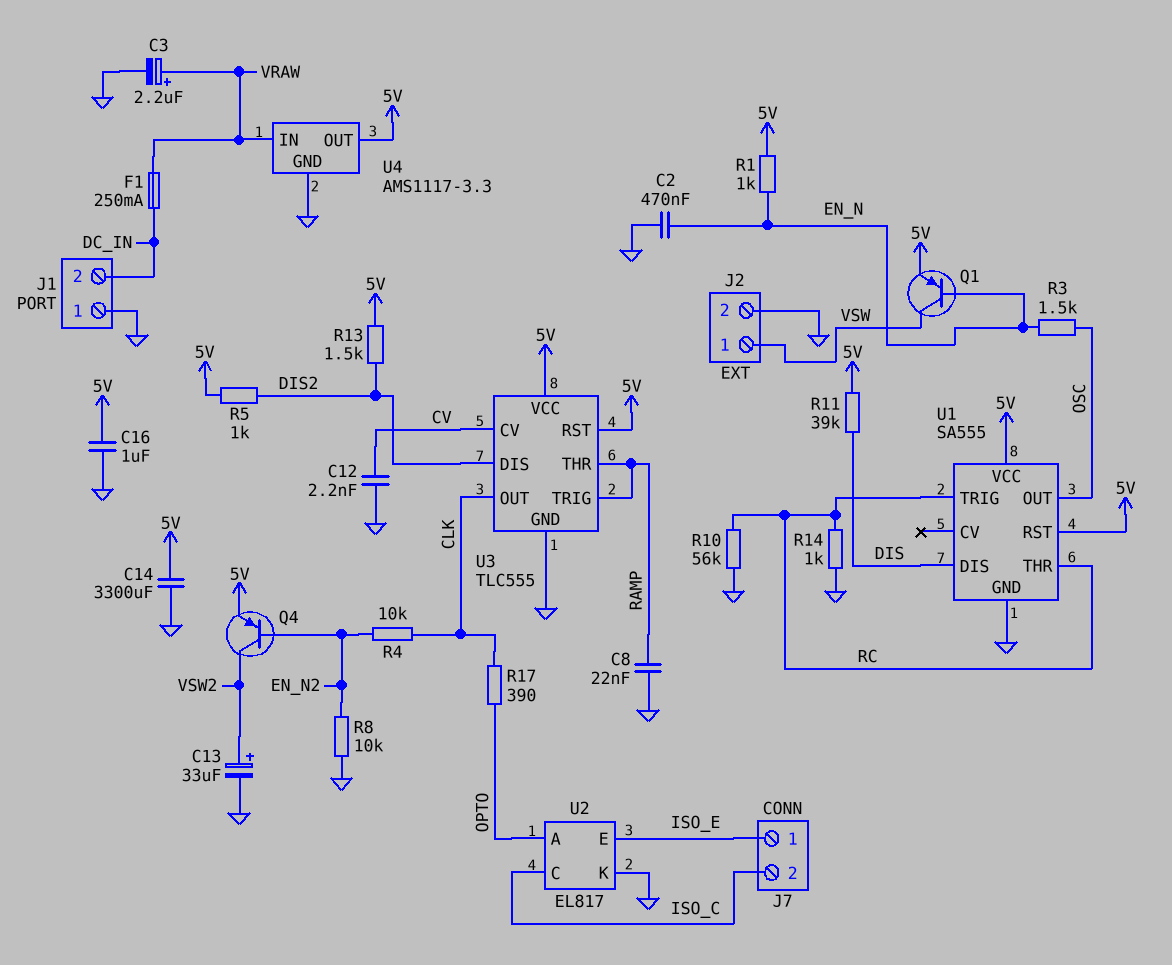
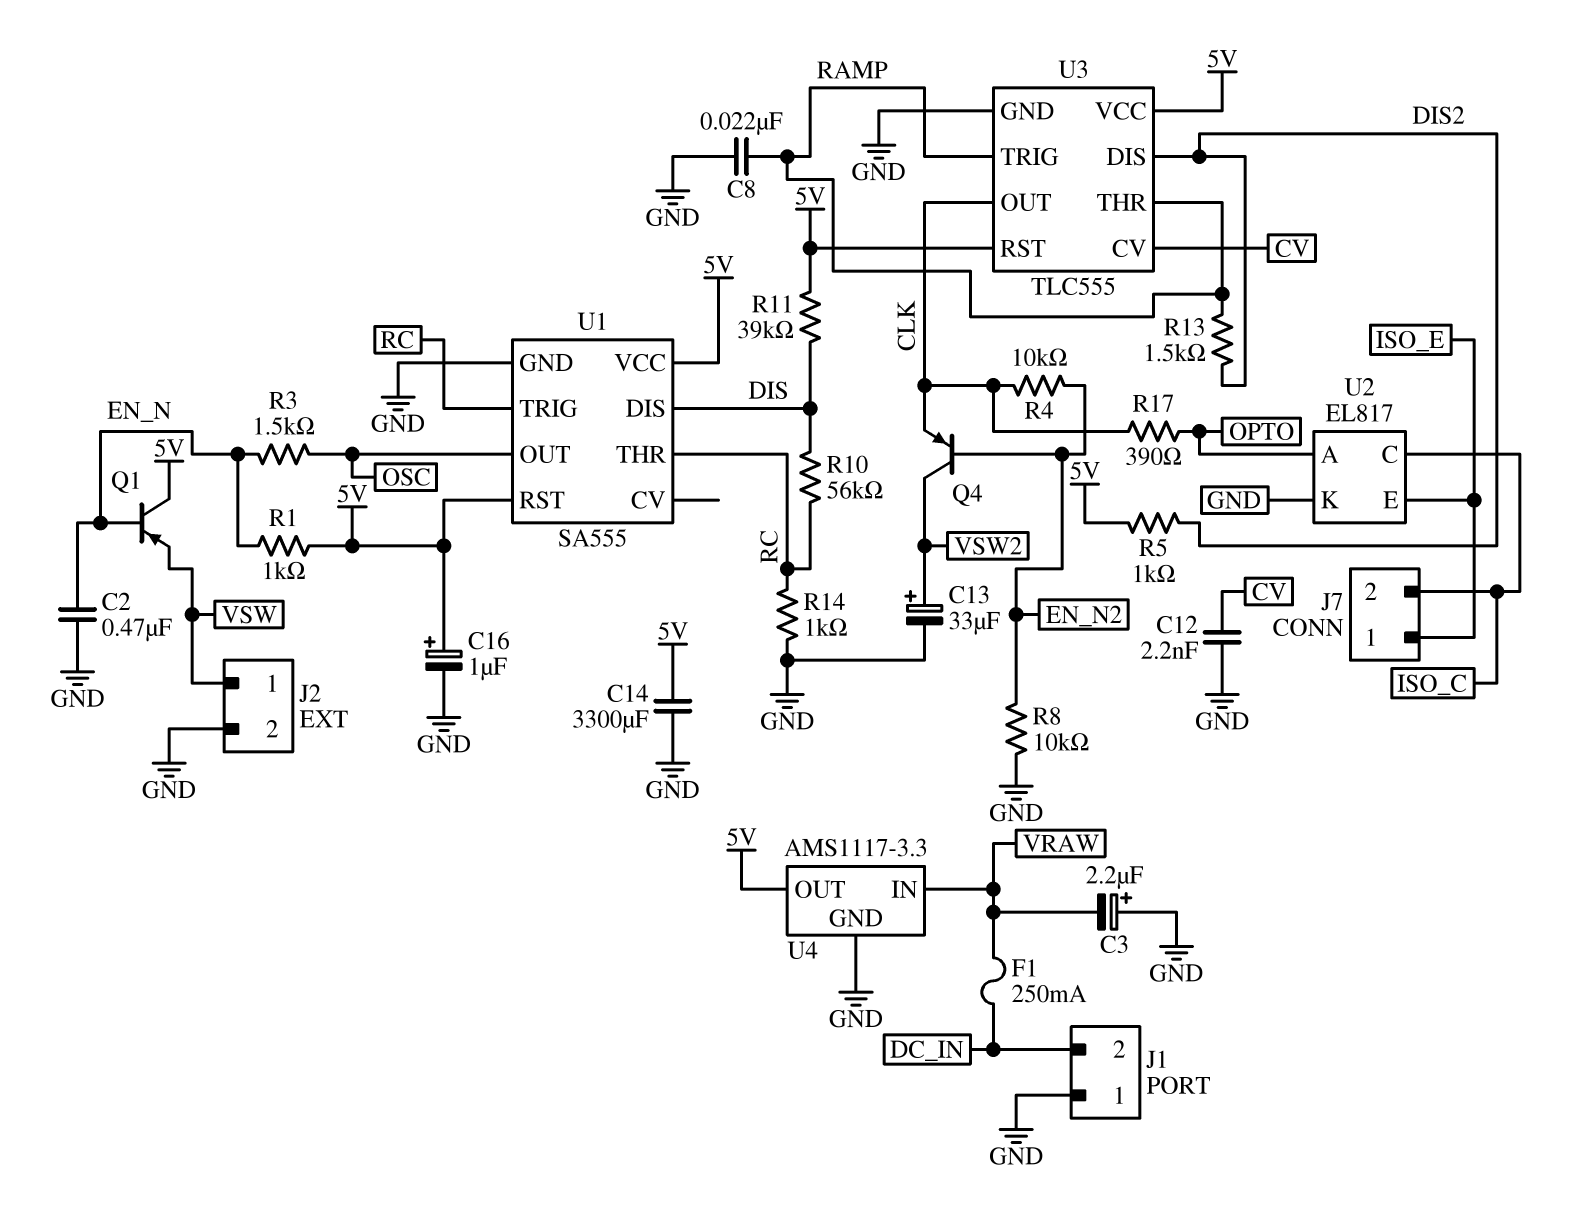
C3: 2.2uF (plus VRAW, minus GND) -> 2.2uF (plus GND, minus VRAW)
C16: 1uF (5V, GND) -> 1uF (plus 5V, minus GND)
Q1: PNP (B EN_N, C VSW, E 5V) -> PNP (B EN_N, C 5V, E VSW)
Q4: PNP (B EN_N2, C VSW2, E 5V) -> PNP (B EN_N2, C VSW2, E CLK)
R10: 56k (GND, RC) -> 56k (DIS, RC)
R13: 1.5k (5V, DIS2) -> 1.5k (DIS2, RAMP)

